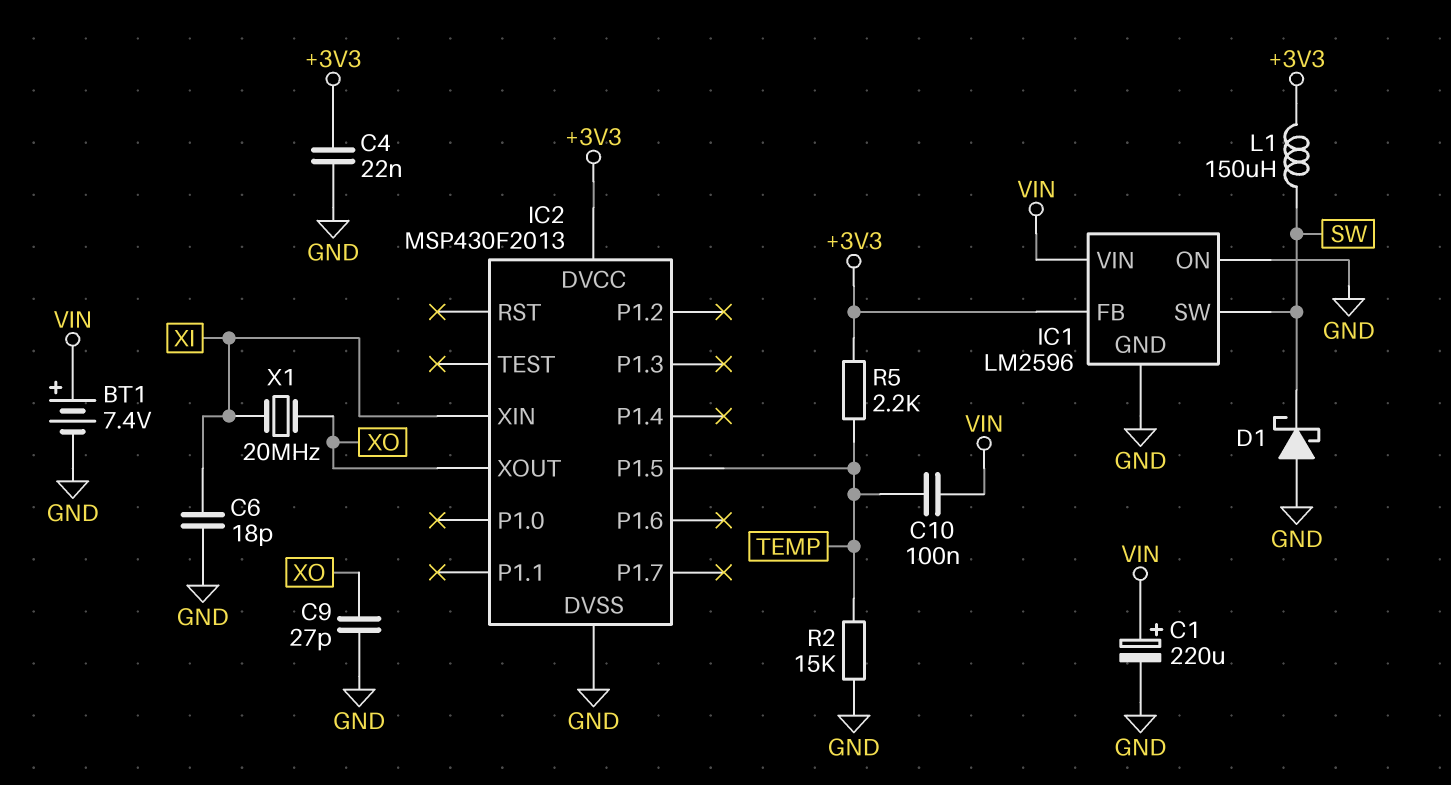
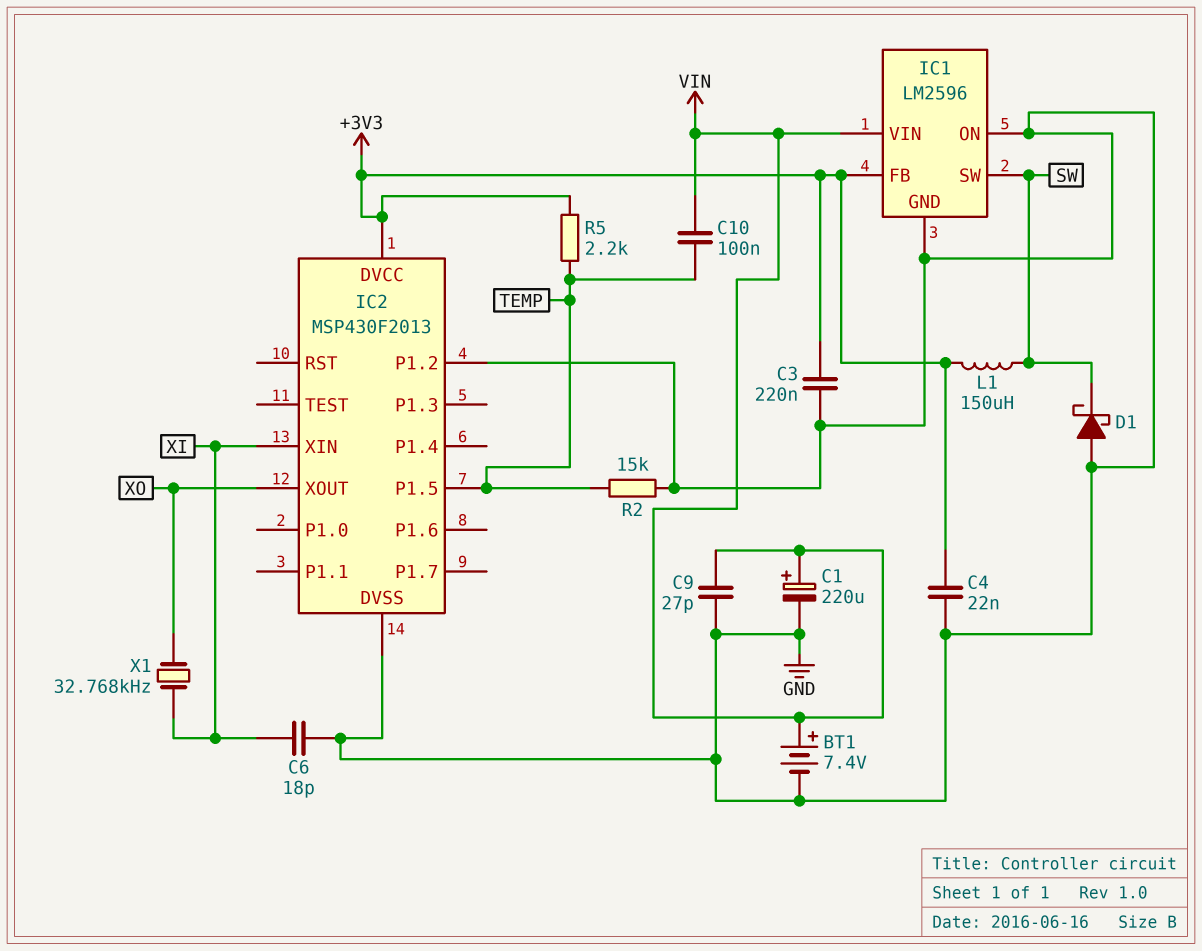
C3: none -> 220nF (+3V3, GND)
C9: 27pF (GND, XO) -> 27pF (GND, VIN)
IC2 pin P1.2: none -> GND
X1: 20MHz (XI, XO) -> 32.768kHz (XI, XO)

